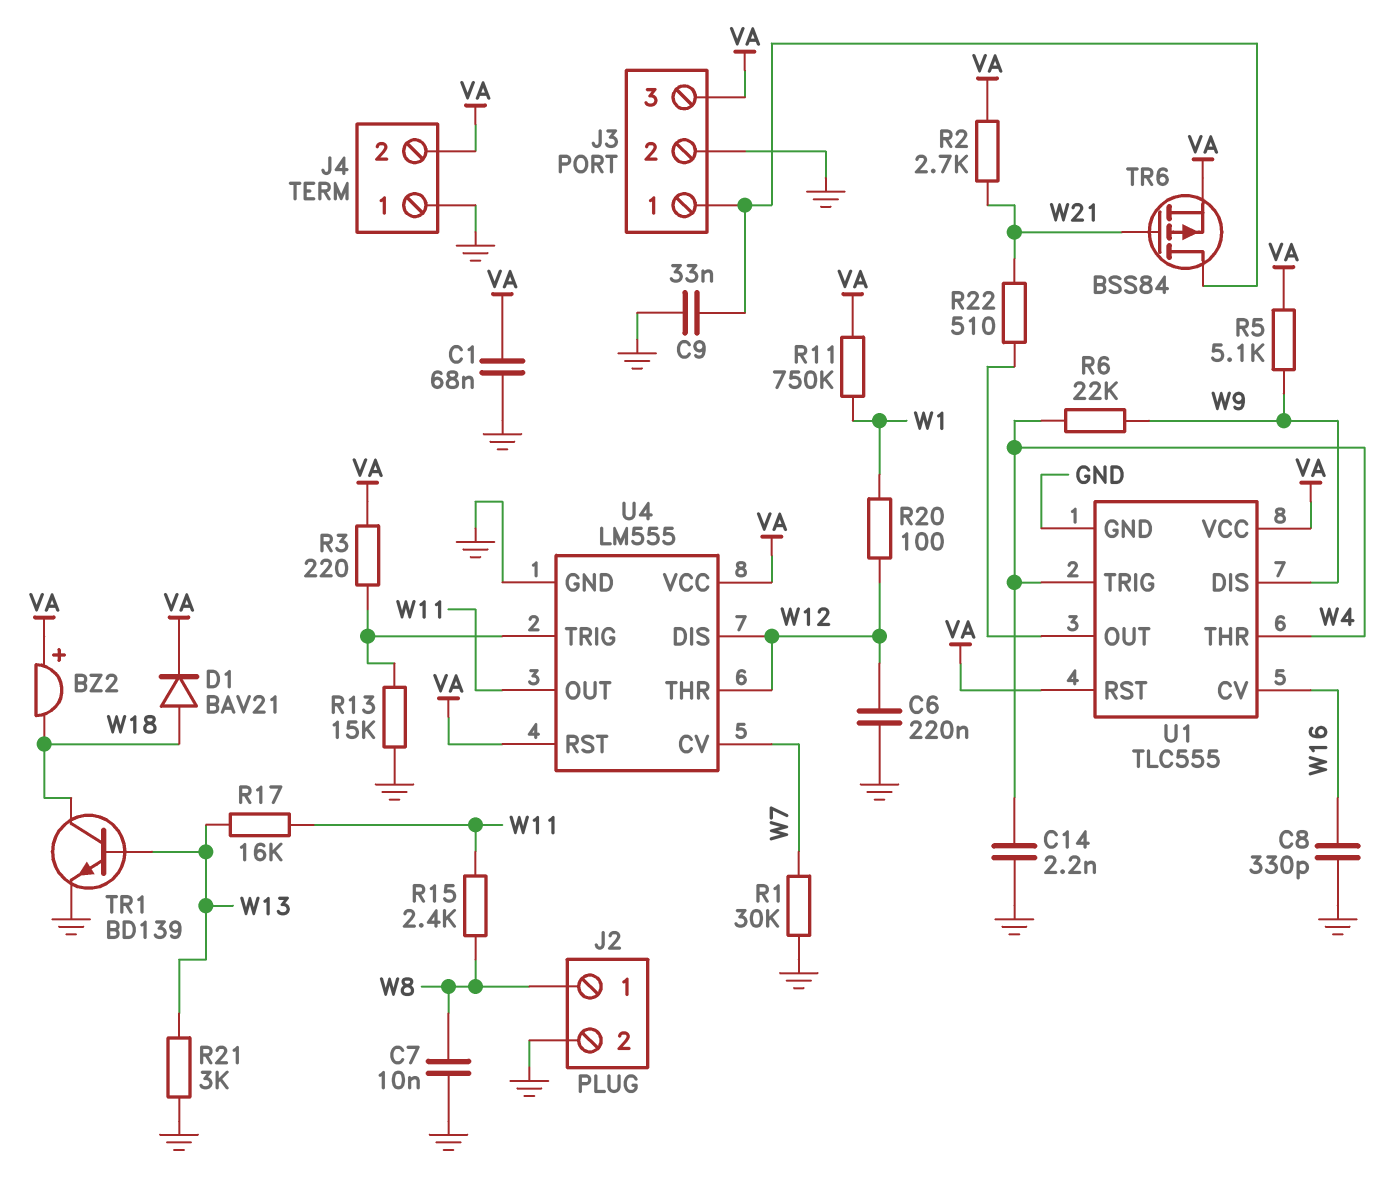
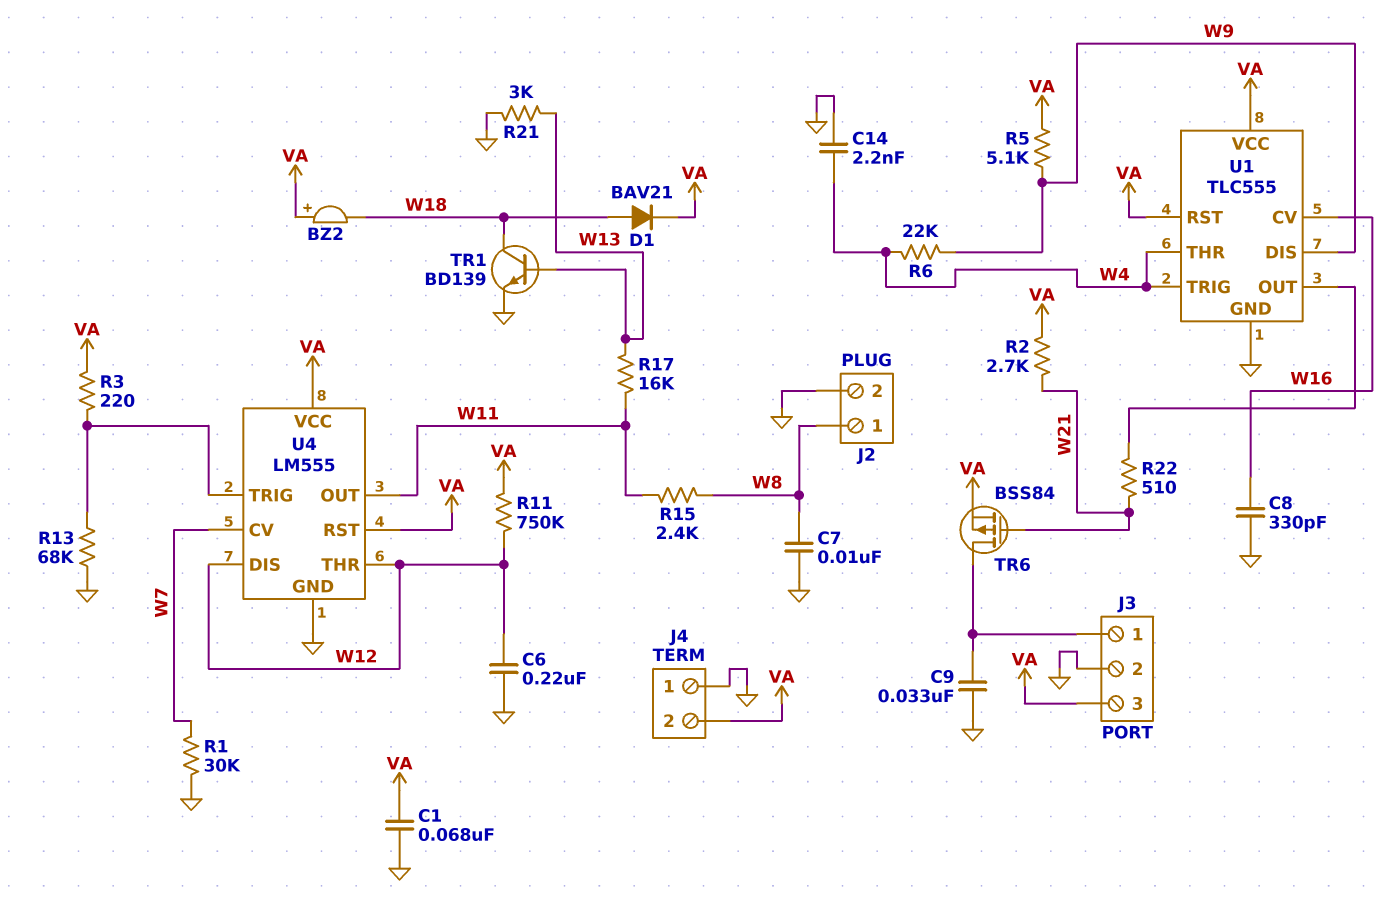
R11: 750k (VA, W1) -> 750k (VA, W12)
R13: 15k (GND, U4/TRIG) -> 68k (GND, U4/TRIG)
R20: 100 (W1, W12) -> none

